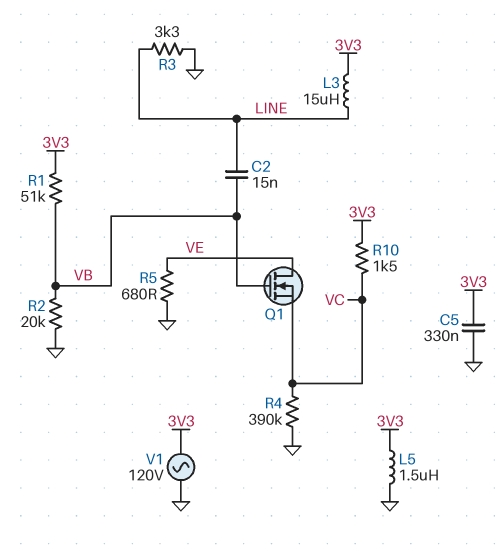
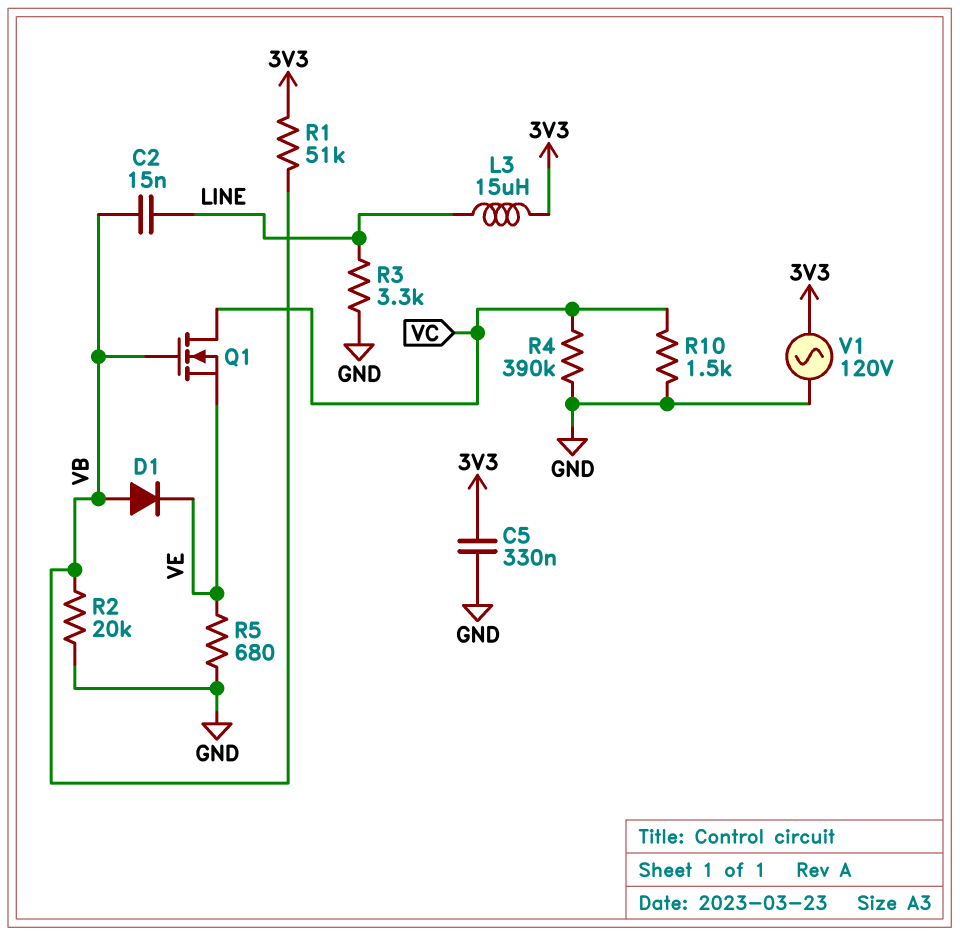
D1: none -> diode (A VB, K VE)
L5: 1.5uH (3V3, GND) -> none
Q1: NMOS (G VB, D VE, S VC) -> NMOS (G VB, D VC, S VE)
R10: 1.5k (3V3, VC) -> 1.5k (GND, VC)

